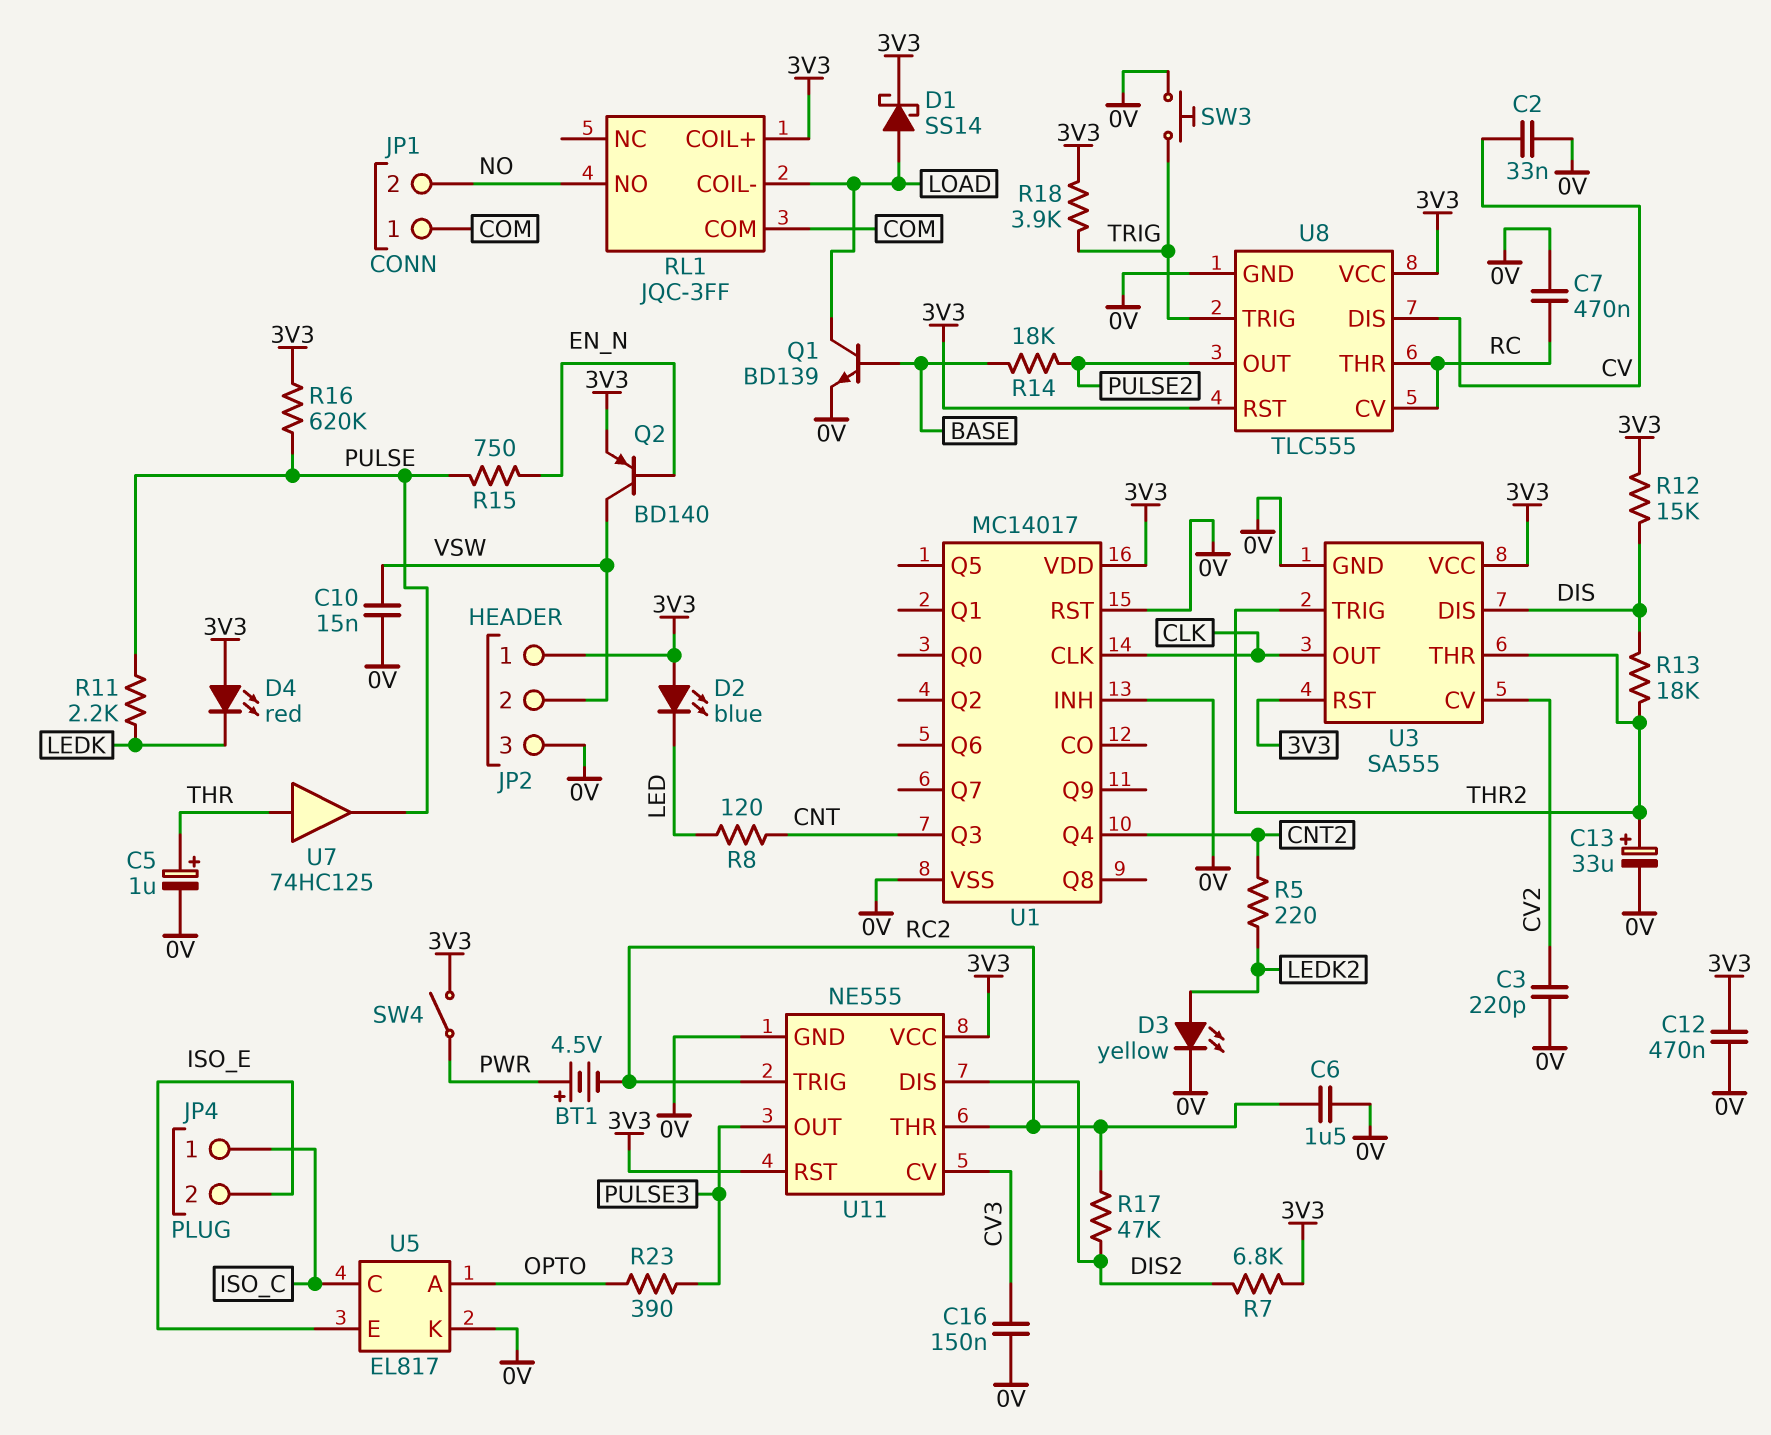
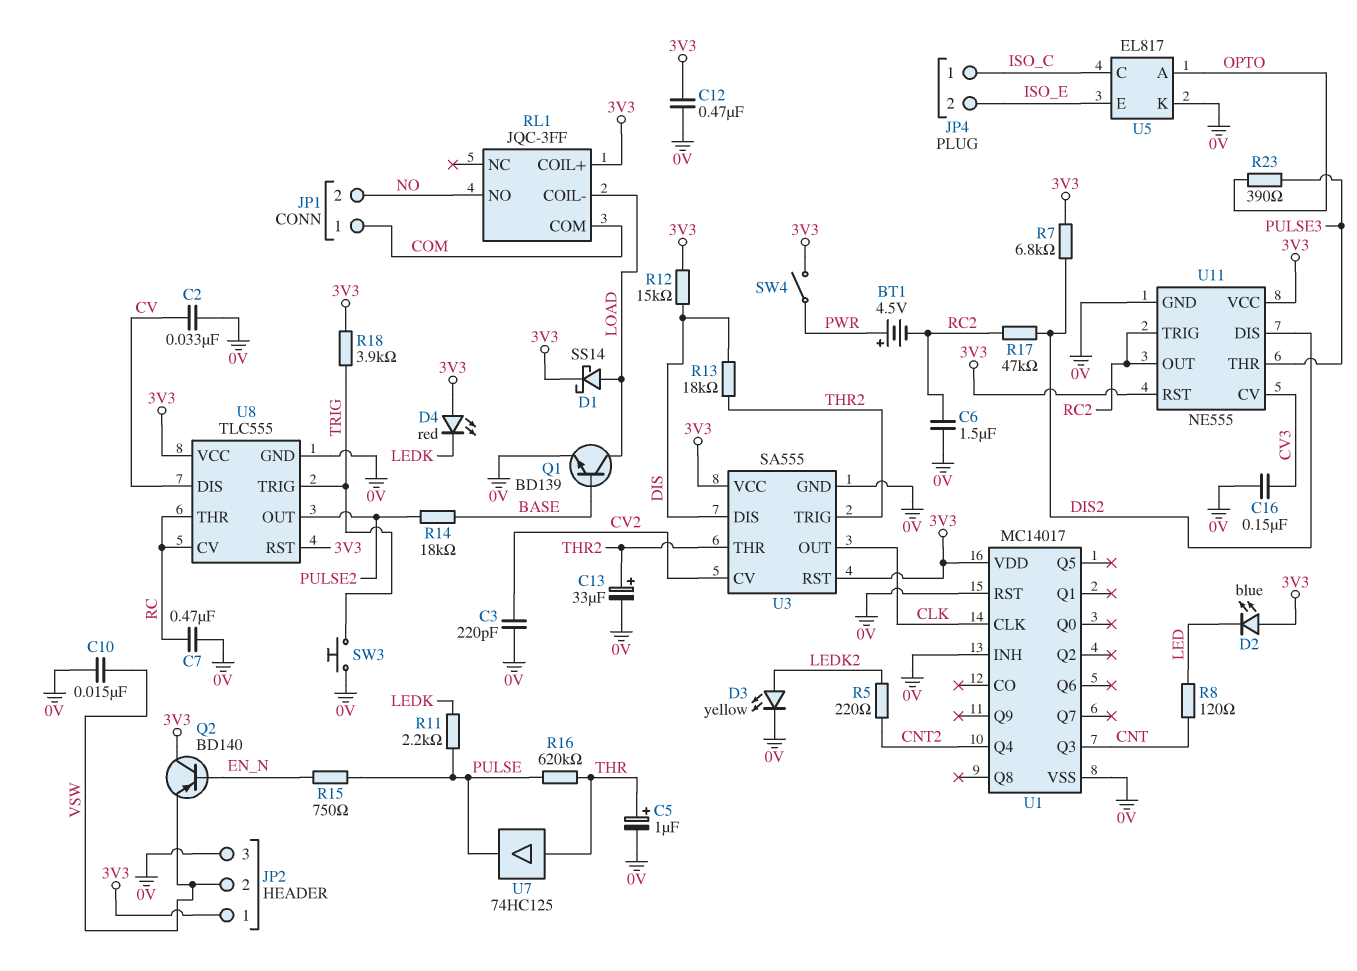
Q2: PNP BD140 (B EN_N, C VSW, E 3V3) -> PNP BD140 (B EN_N, C 3V3, E VSW)
R16: 620k (3V3, PULSE) -> 620k (PULSE, THR)
U11 pin OUT: PULSE3 -> RC2
U11 pin THR: RC2 -> PULSE3

